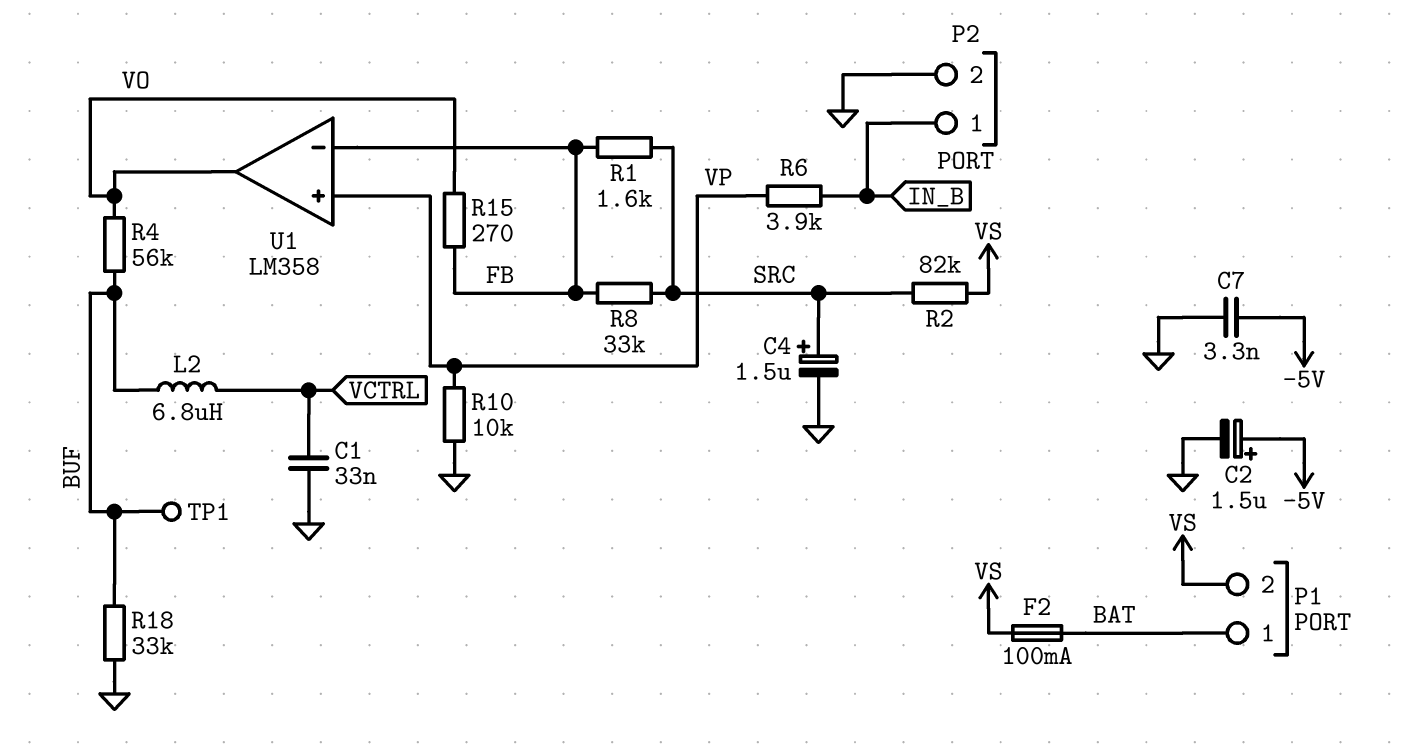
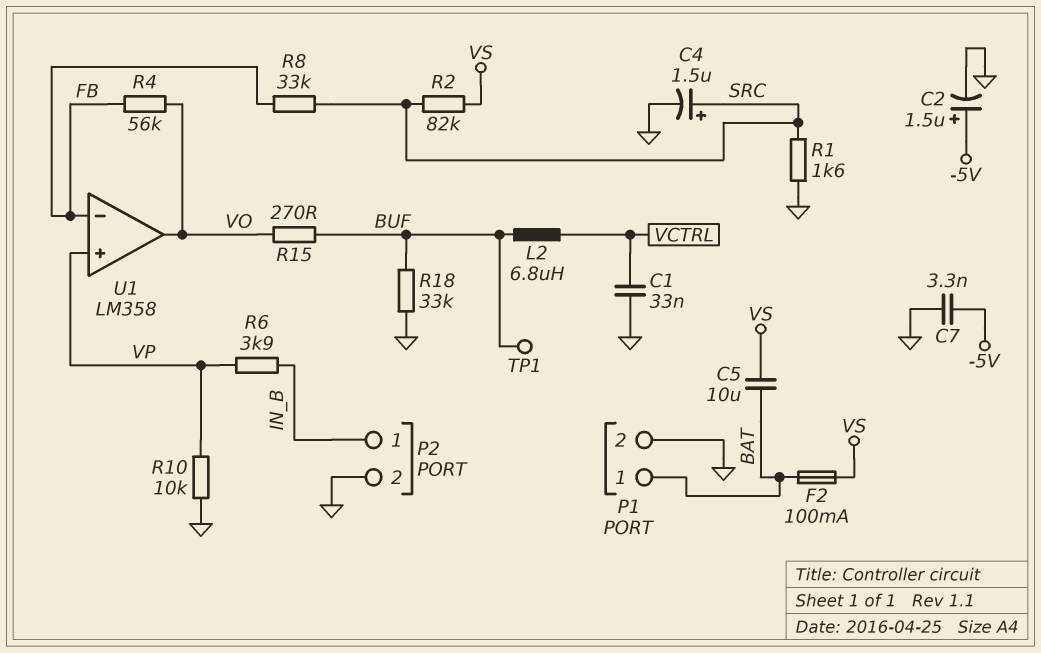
C5: none -> 10uF (BAT, VS)
P1 pin 2: VS -> GND
R1: 1.6k (FB, SRC) -> 1.6k (GND, SRC)
R4: 56k (BUF, VO) -> 56k (FB, VO)
R15: 270 (FB, VO) -> 270 (BUF, VO)

